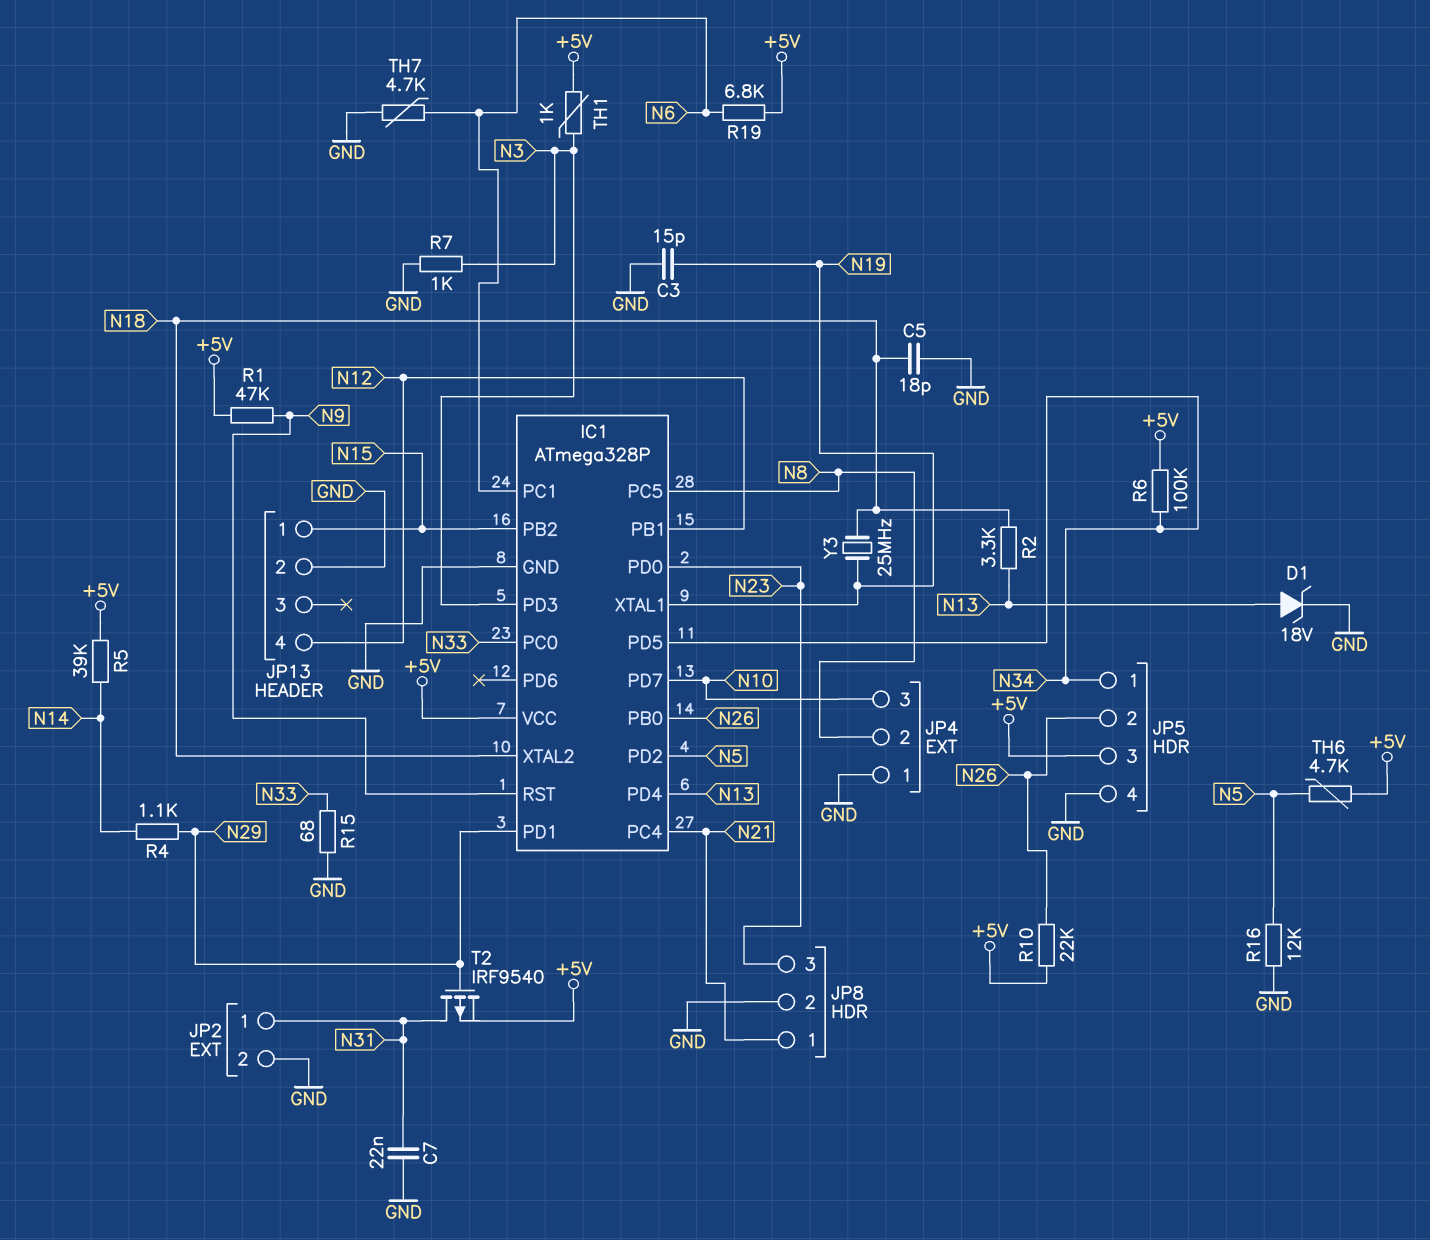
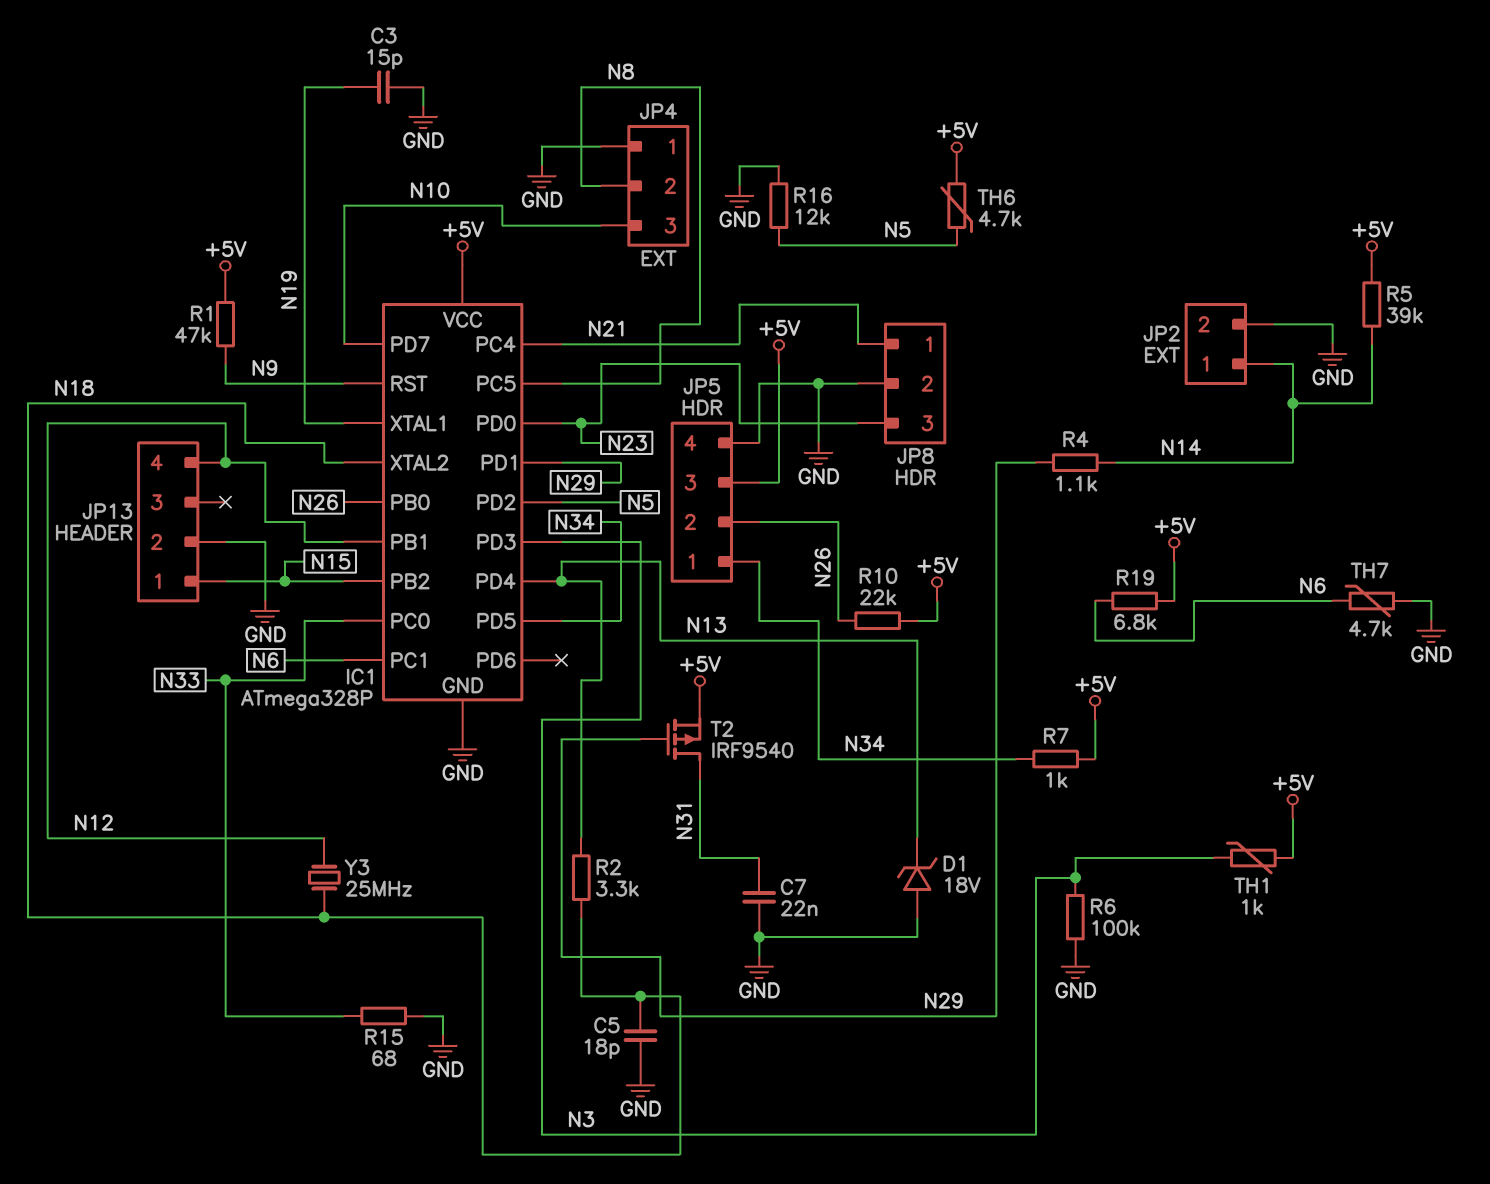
D1: zener 18V (A N13, K GND) -> zener 18V (A GND, K N13)
JP2 pin 1: N31 -> N14
R6: 100k (+5V, N34) -> 100k (GND, N3)
R7: 1k (GND, N3) -> 1k (+5V, N34)
Y3: 25MHz (N18, N19) -> 25MHz (N12, N18)

